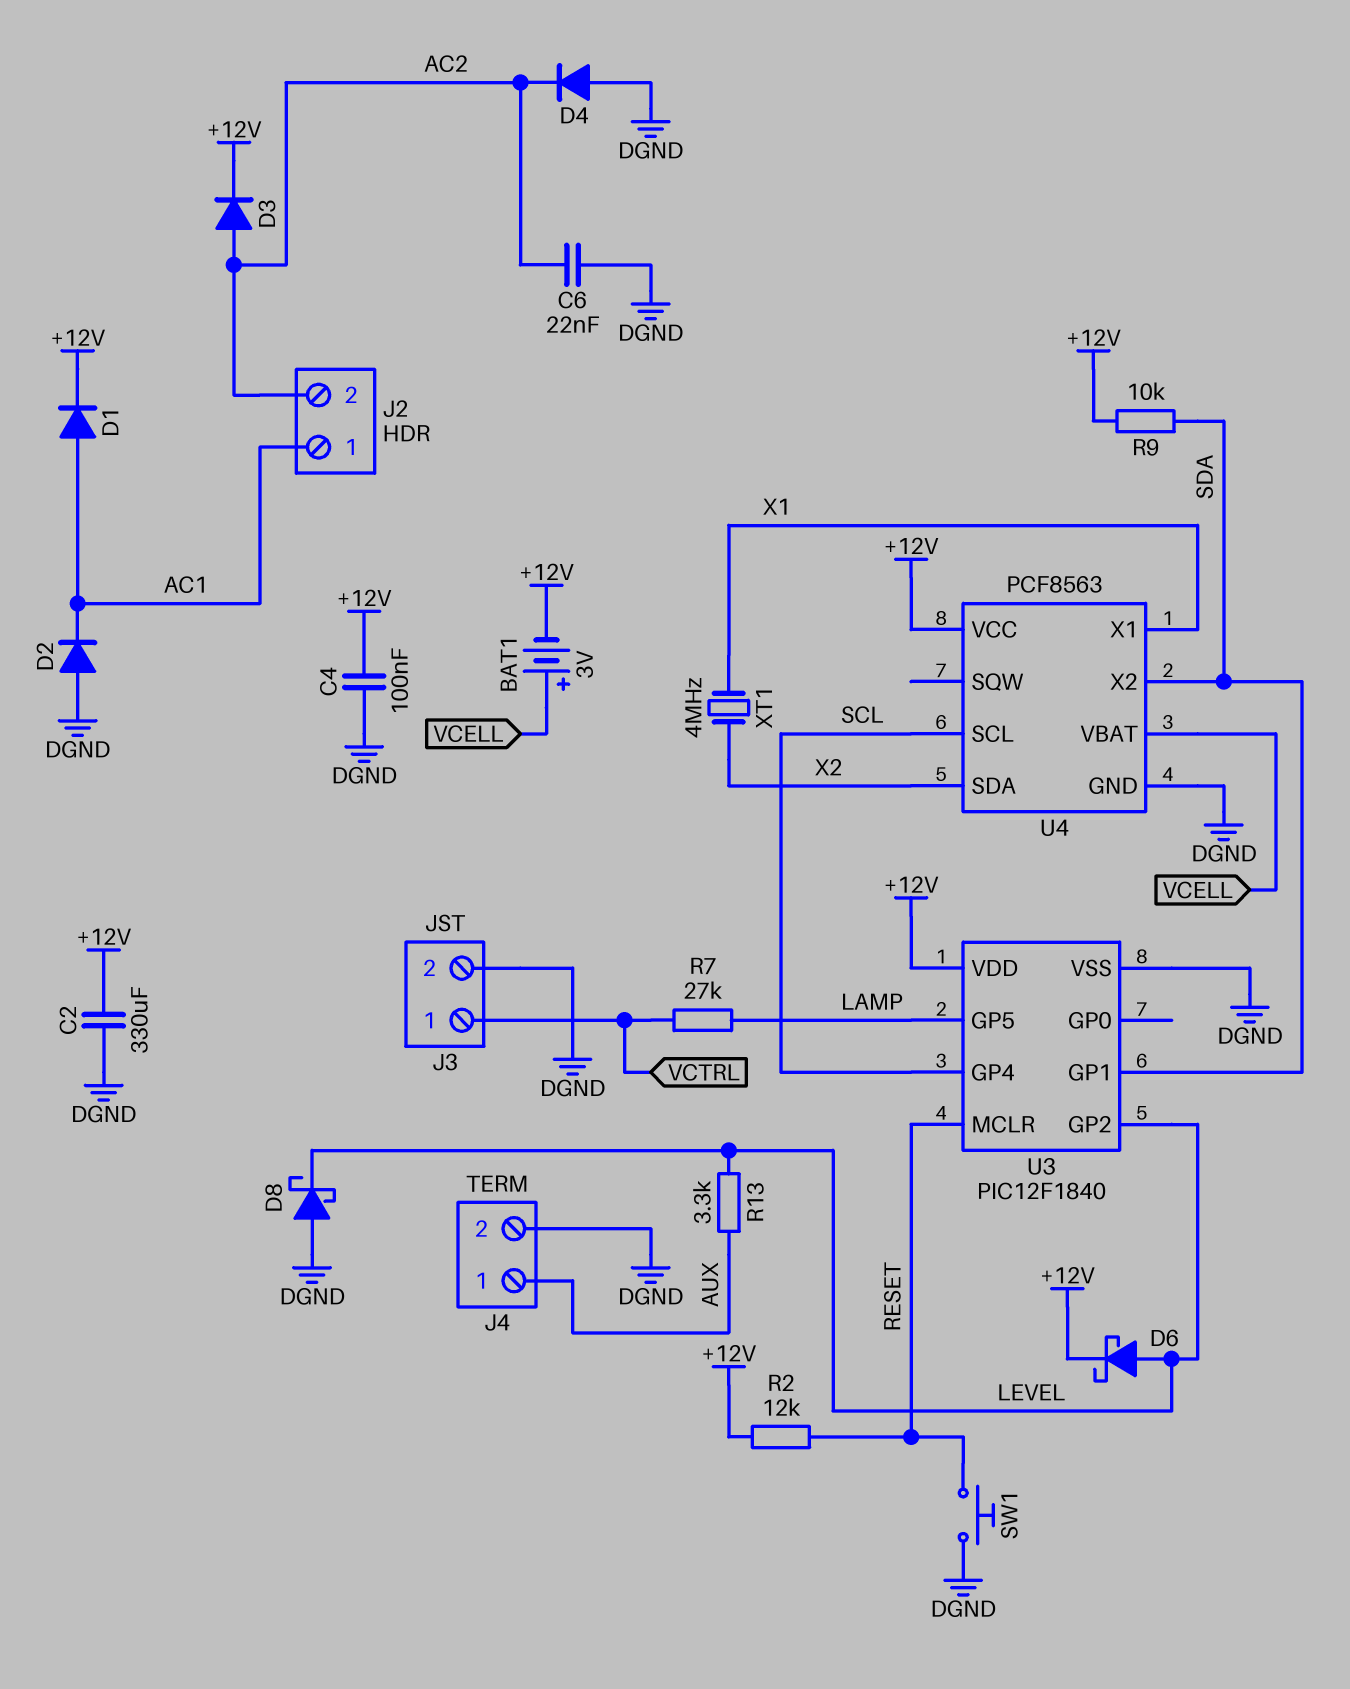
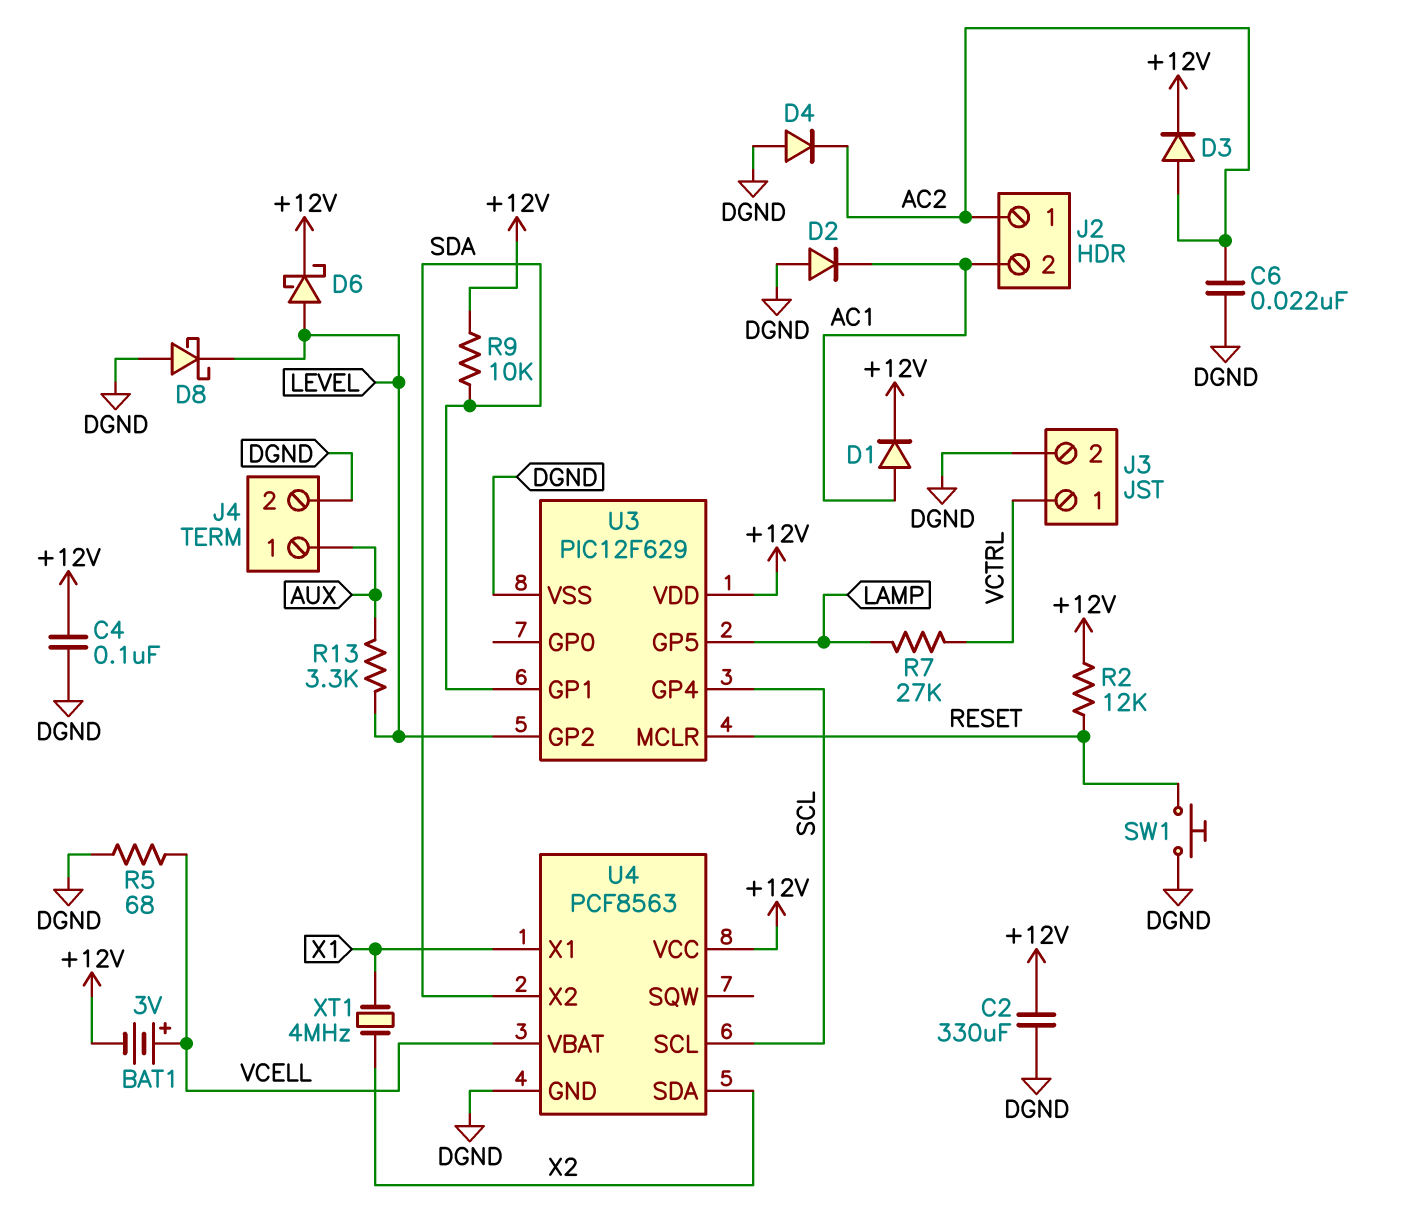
J2 pin 1: AC1 -> AC2
J2 pin 2: AC2 -> AC1
R5: none -> 68 (DGND, VCELL)
U3: PIC12F1840 -> PIC12F629

